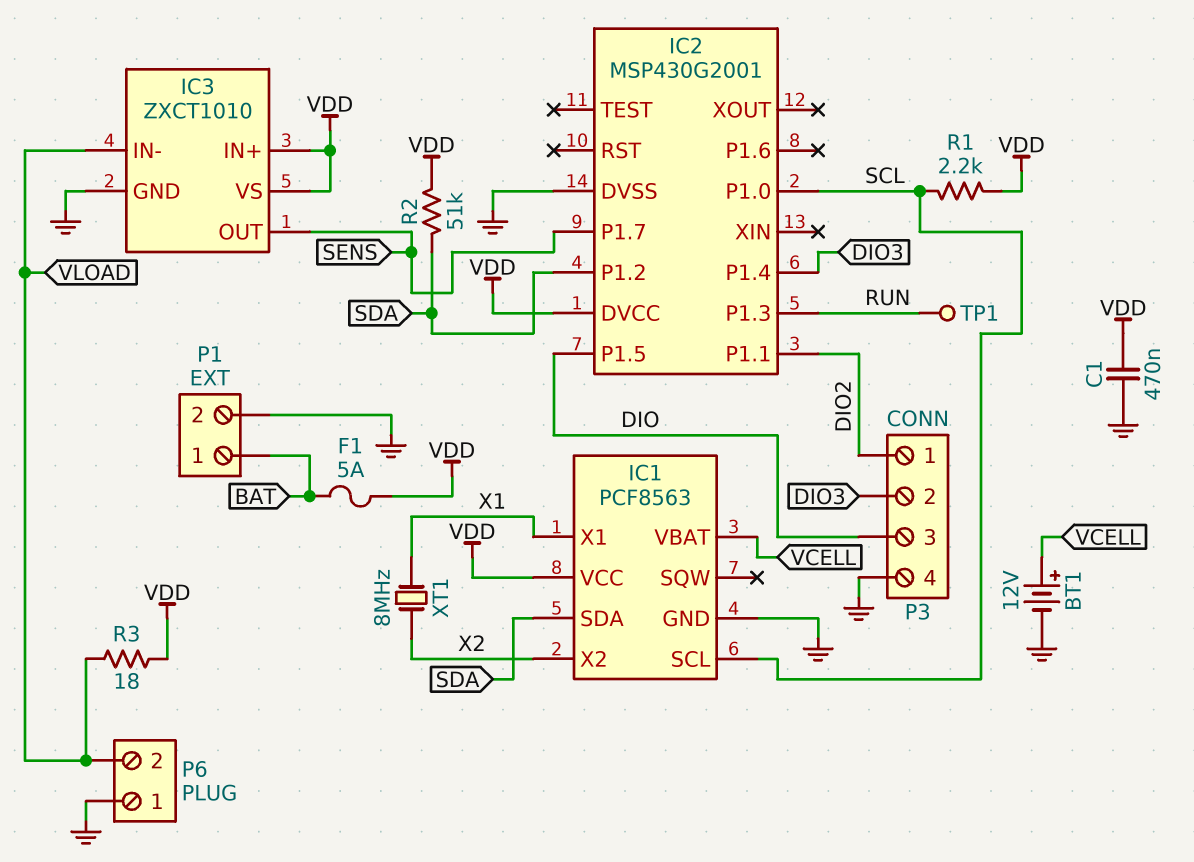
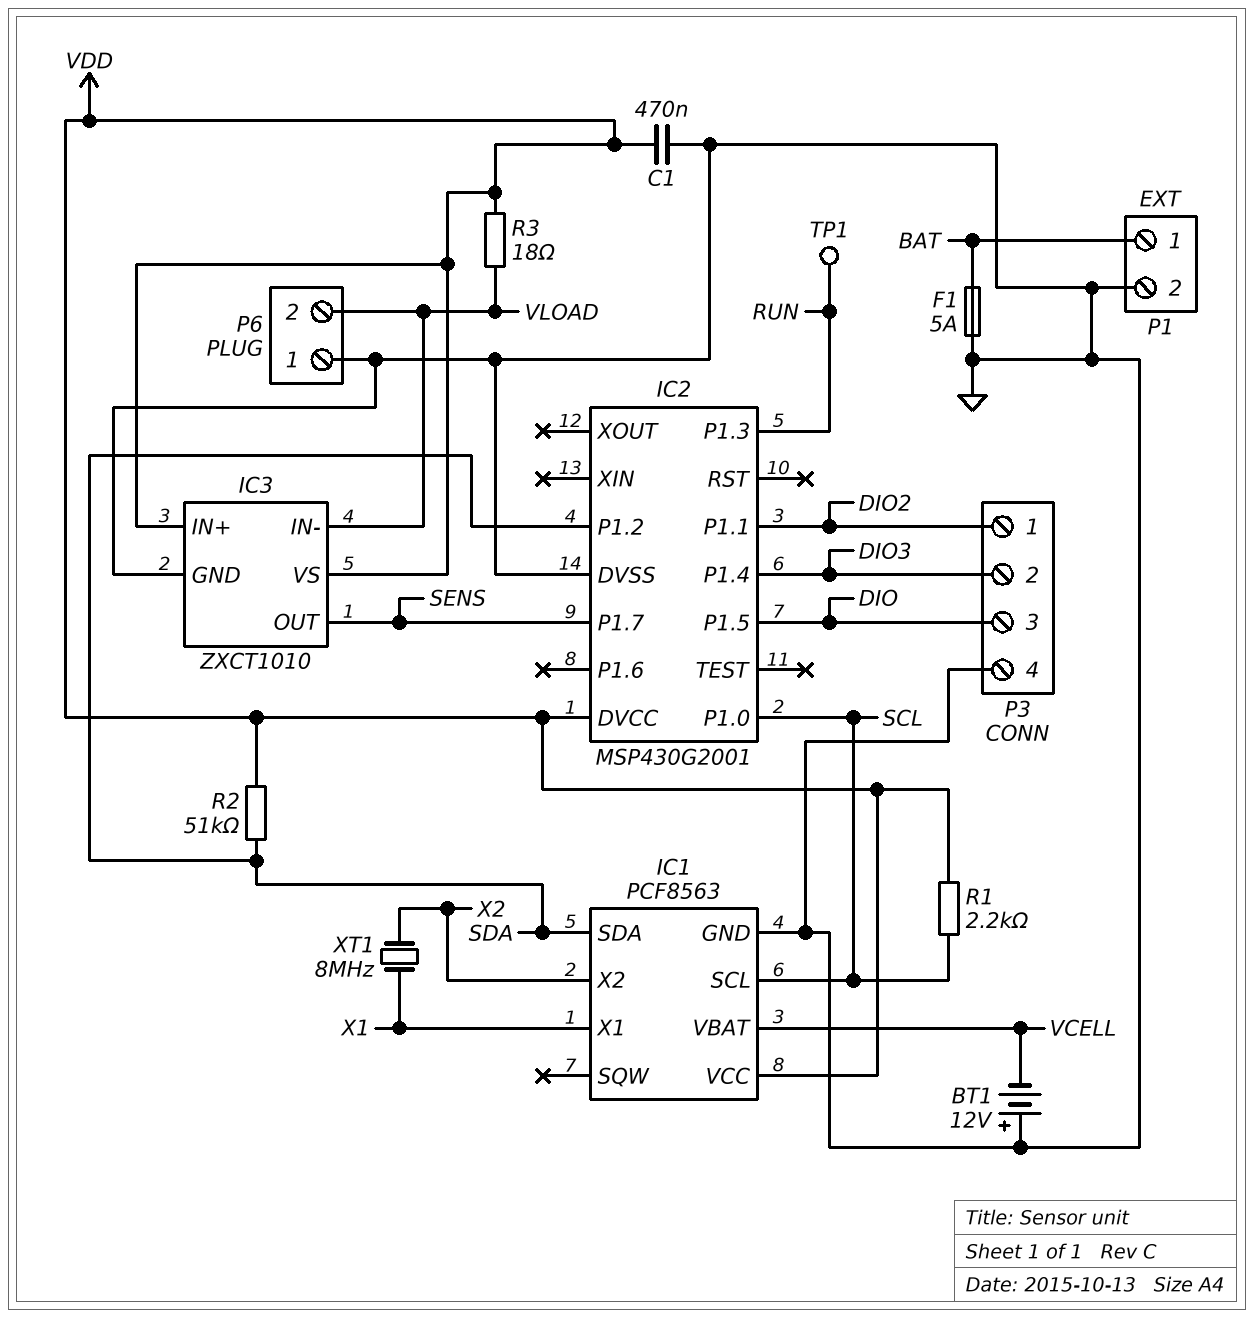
BT1: 12V (plus VCELL, minus GND) -> 12V (plus GND, minus VCELL)
F1: 5A (BAT, VDD) -> 5A (BAT, GND)

